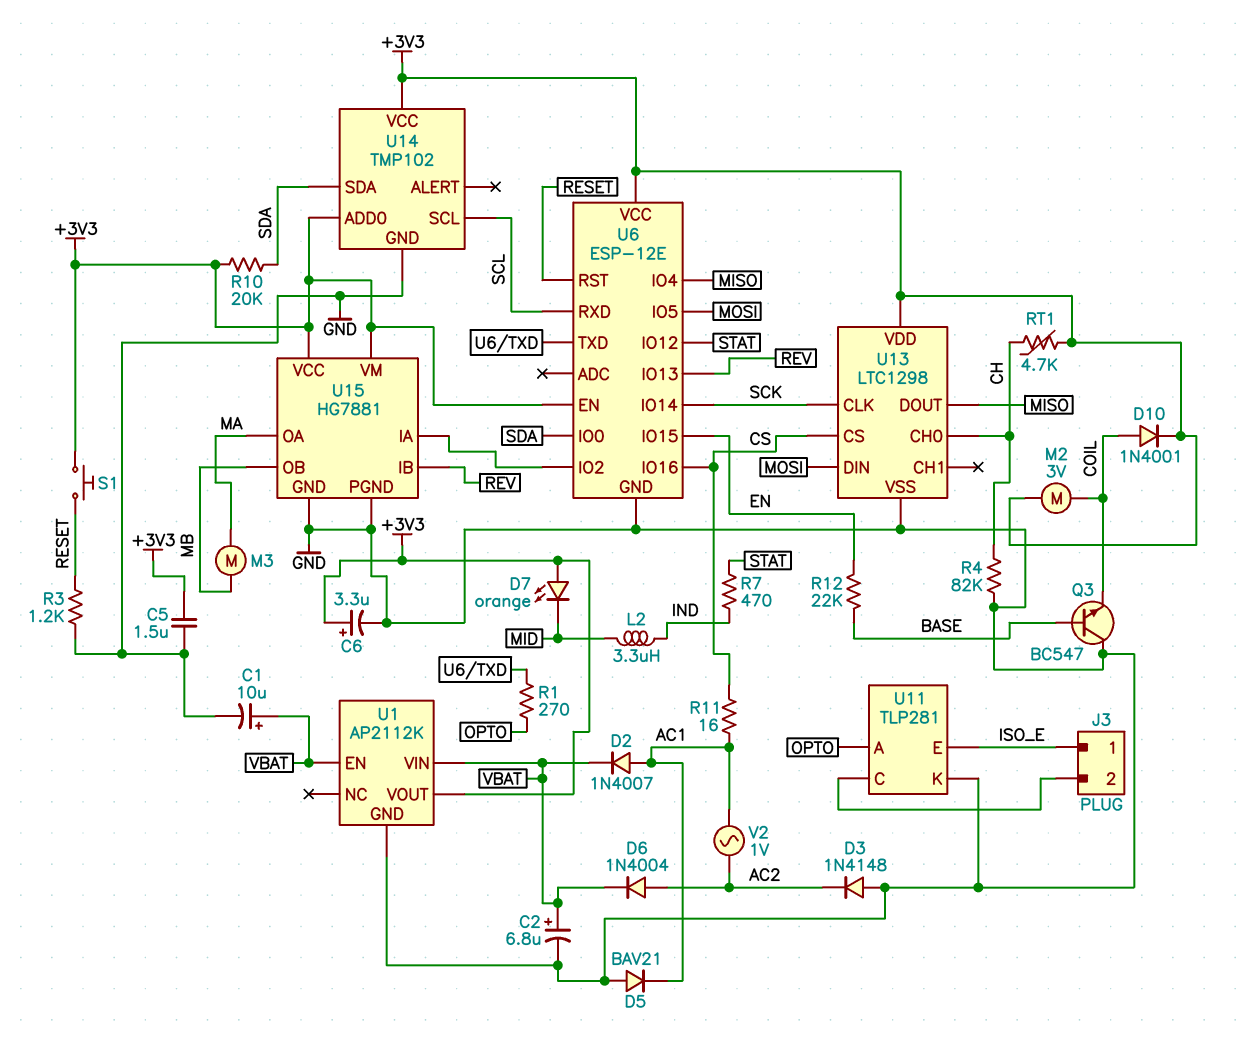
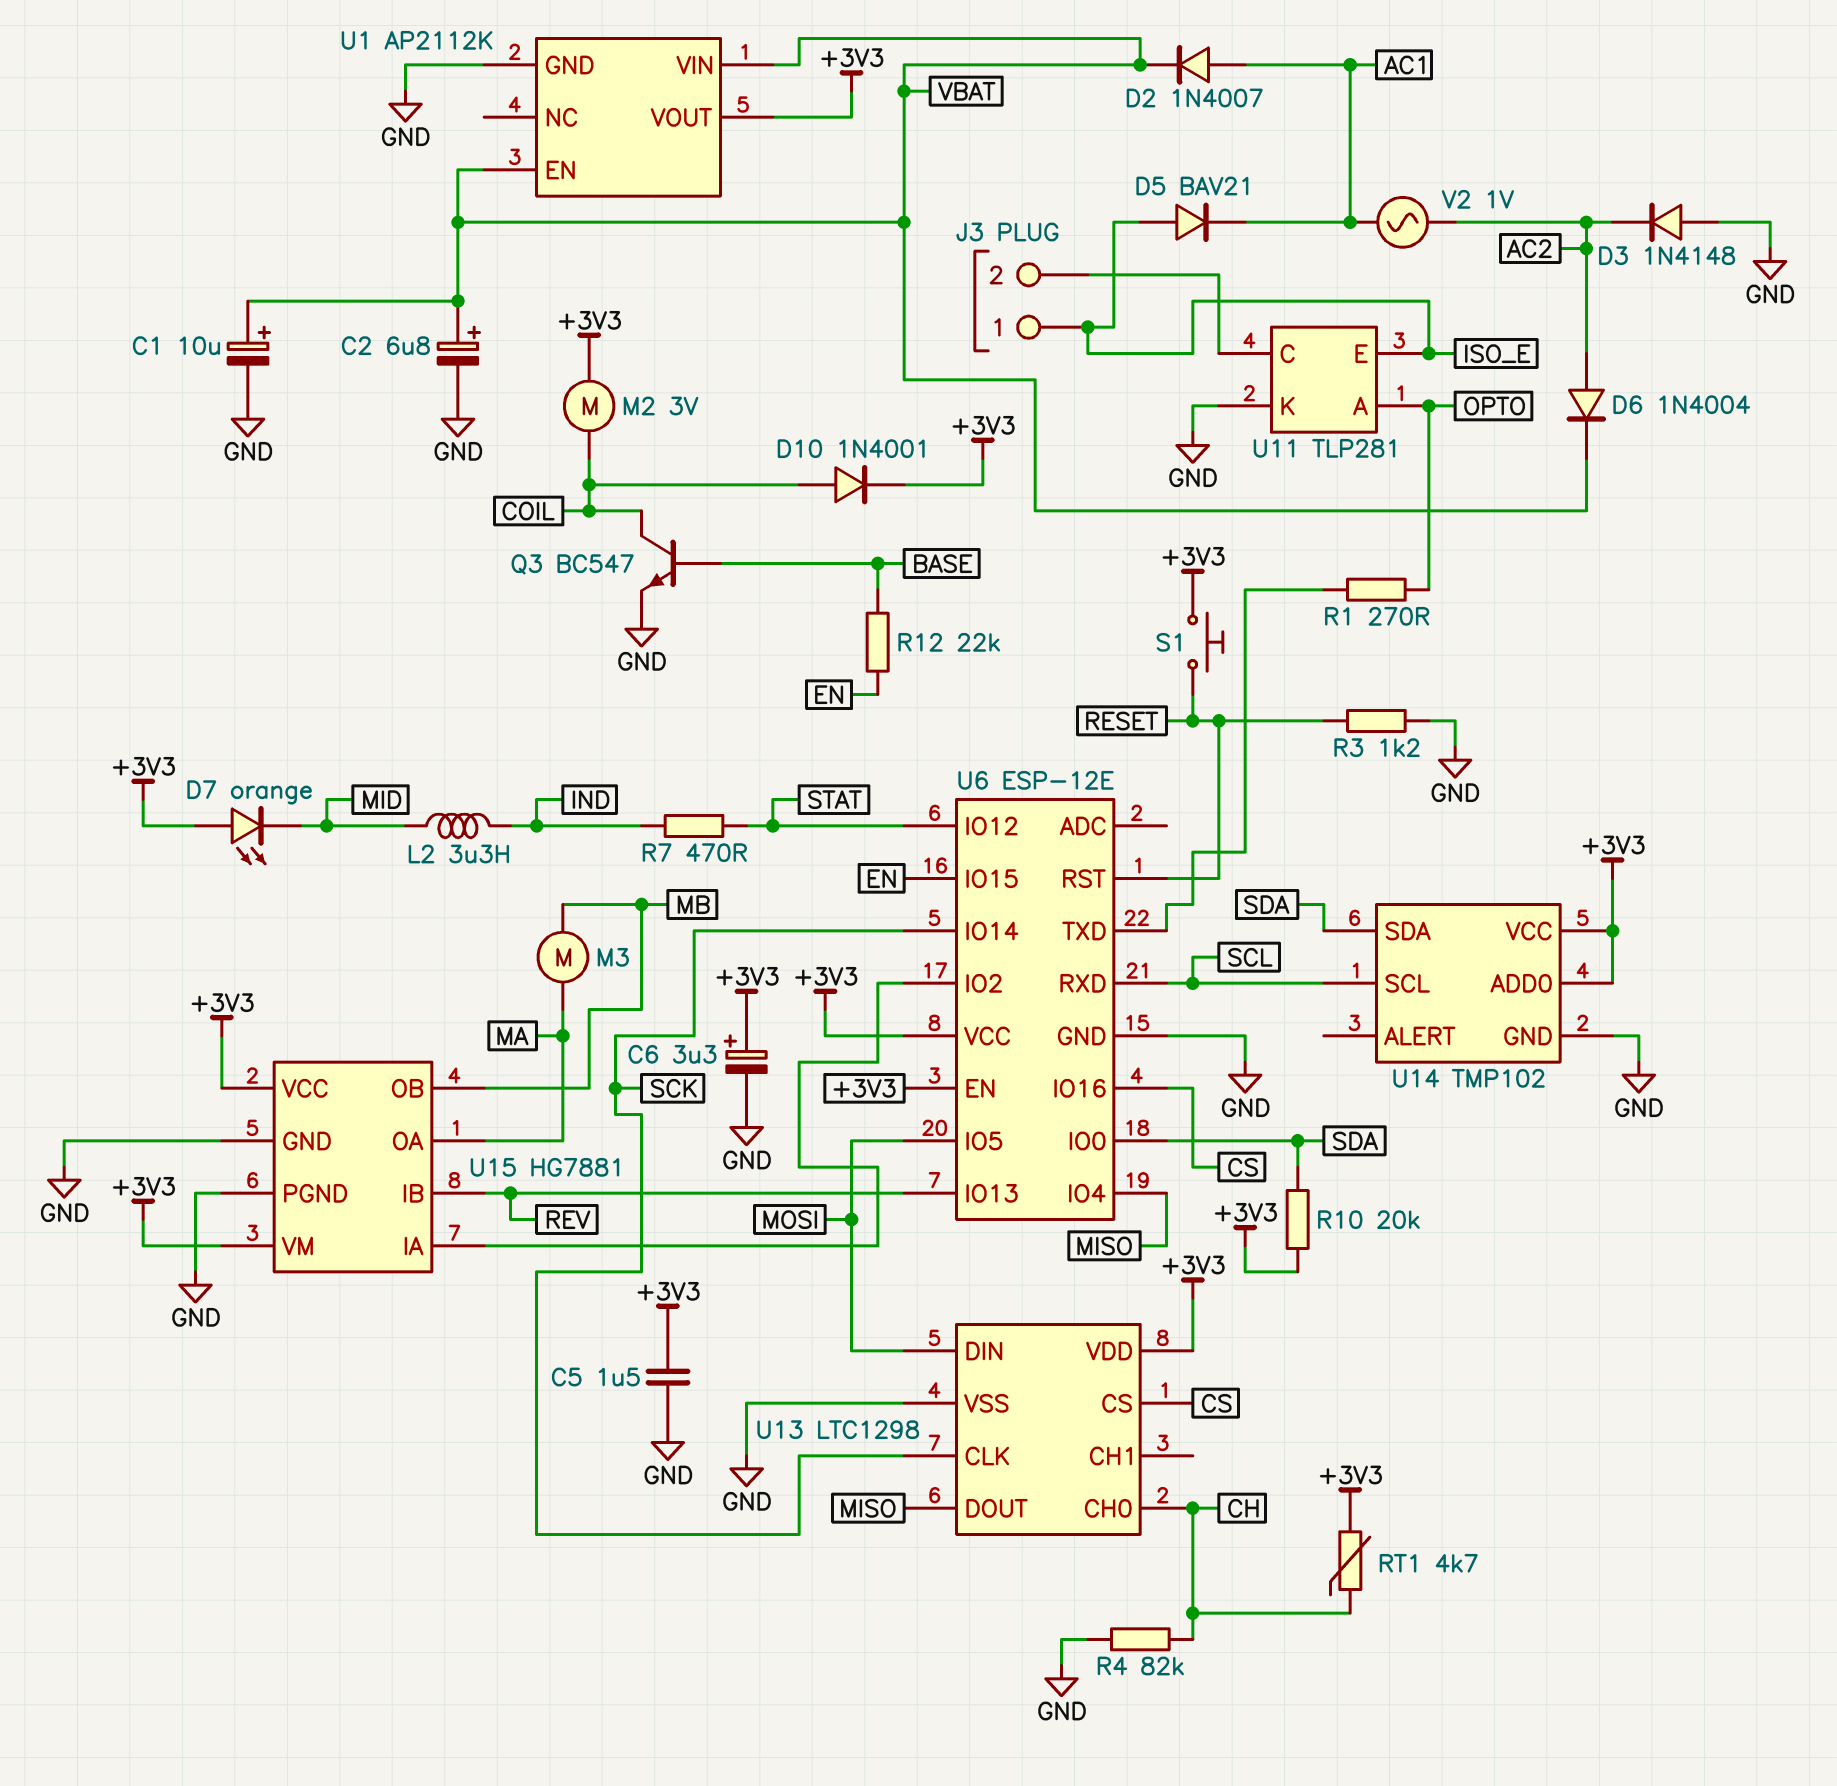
D5: diode BAV21 (A GND, K AC1) -> diode BAV21 (A ISO_E, K AC1)
Q3: NPN BC547 (B BASE, C GND, E COIL) -> NPN BC547 (B BASE, C COIL, E GND)
R11: 16 (AC1, CS) -> none

